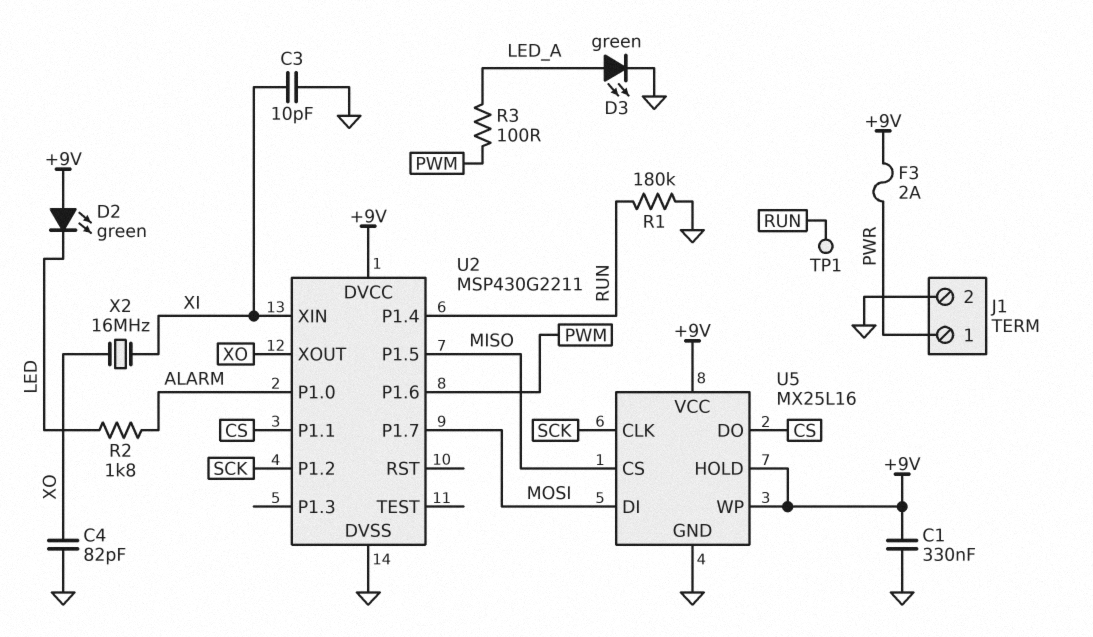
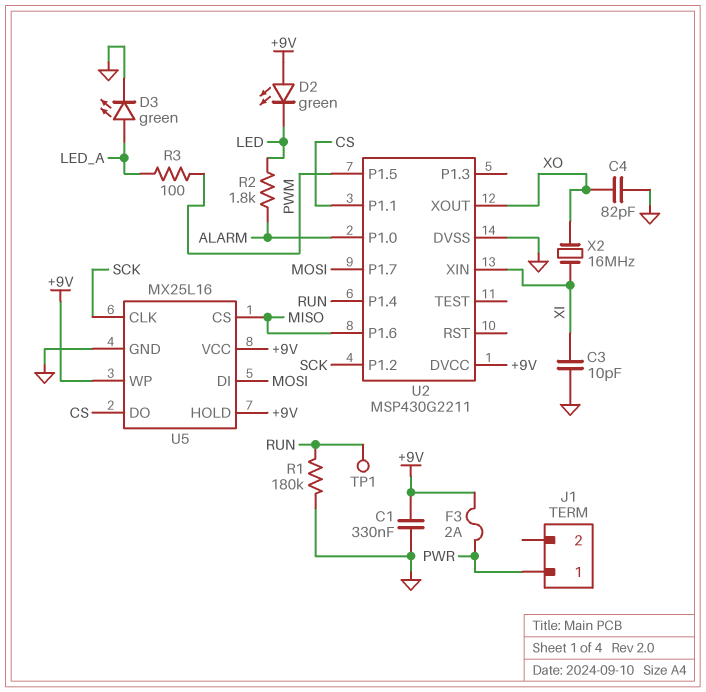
J1 pin 2: GND -> none
U2 pin P1.5: MISO -> PWM
U2 pin P1.6: PWM -> MISO

